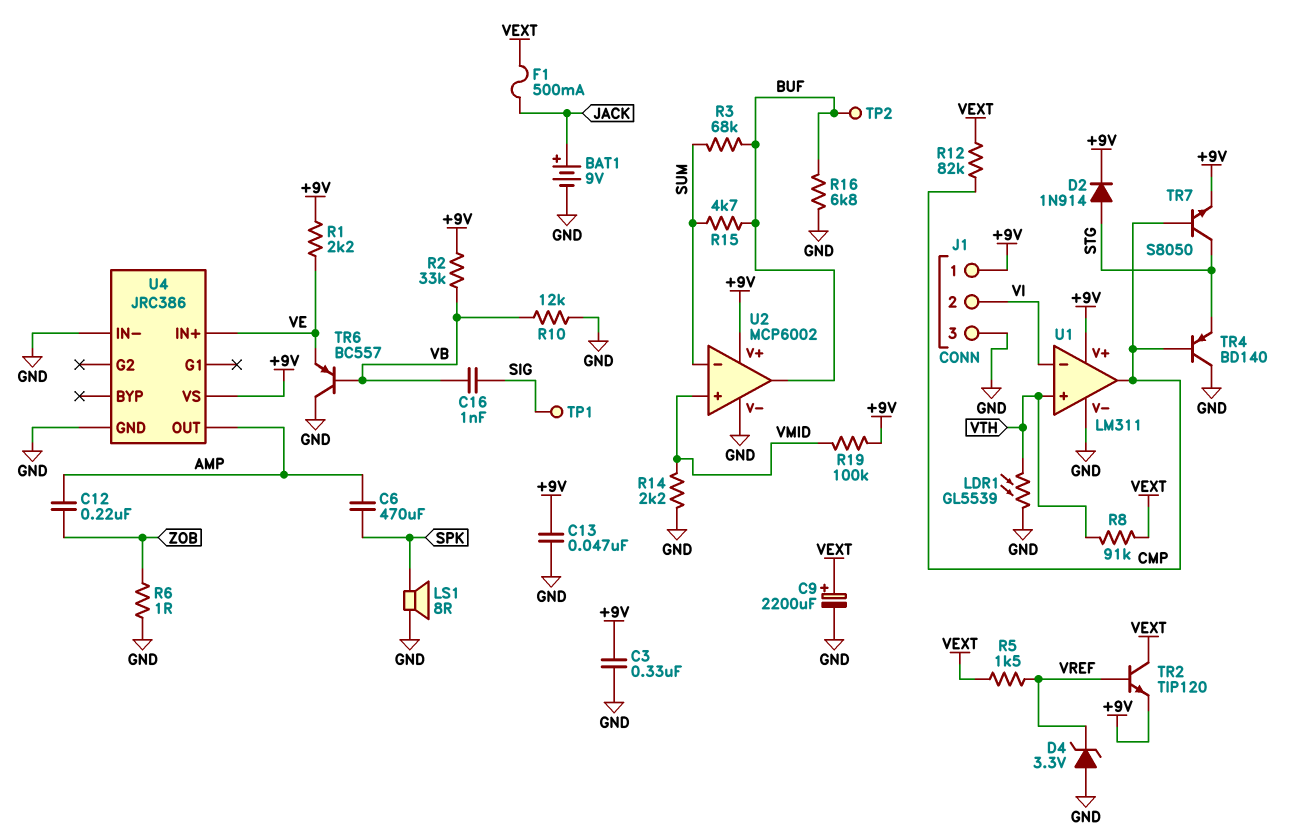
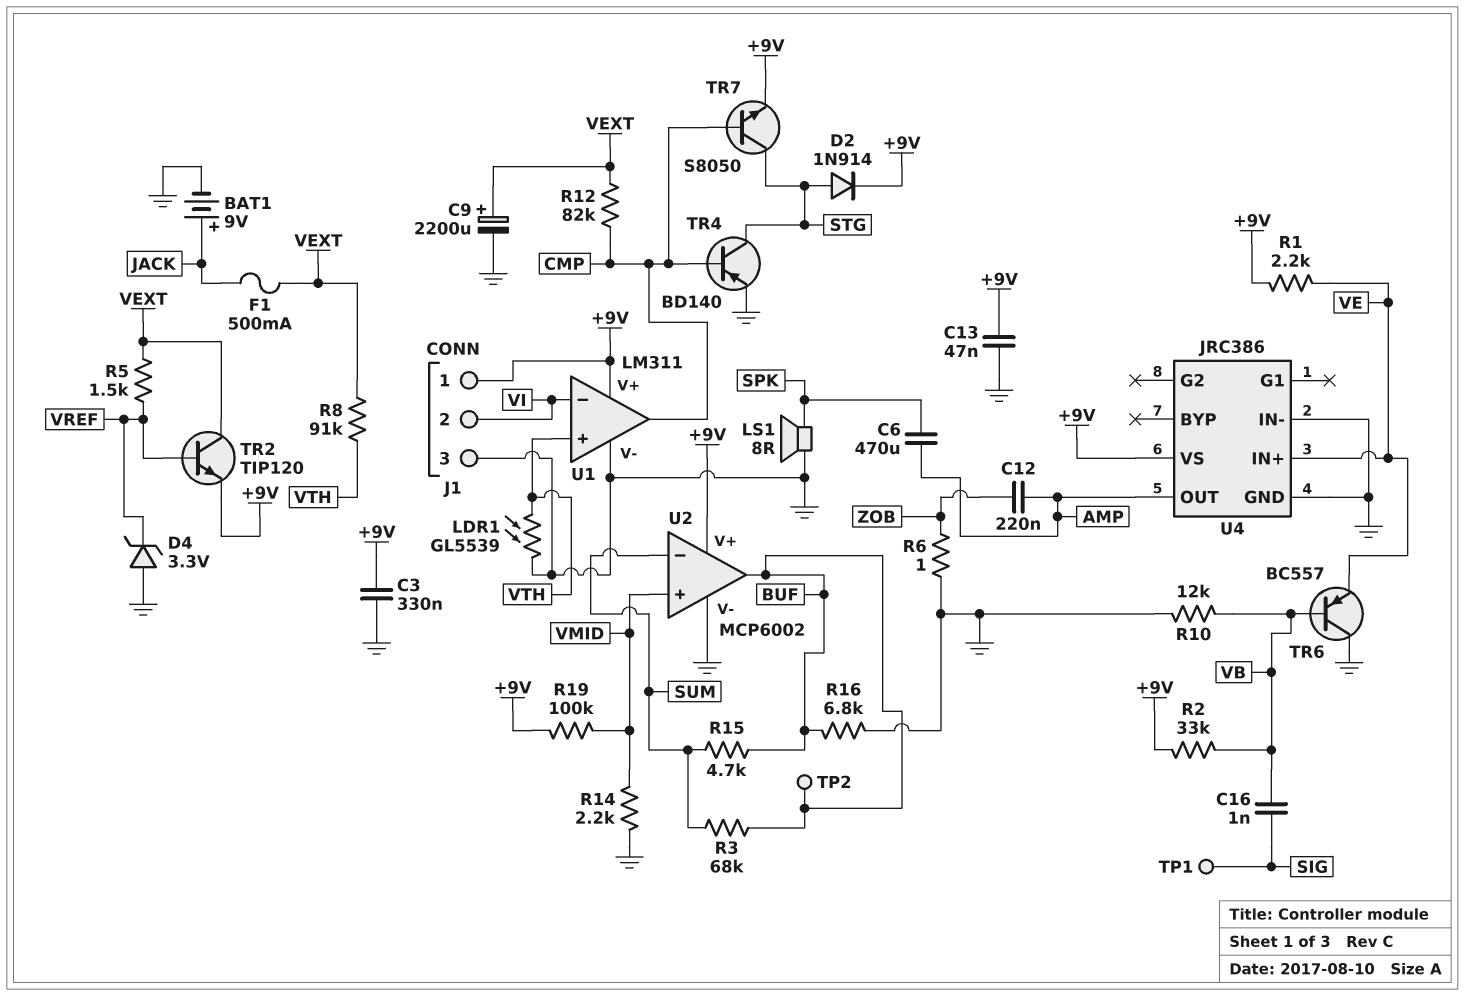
TR4: PNP BD140 (B CMP, C GND, E STG) -> PNP BD140 (B CMP, C STG, E GND)

